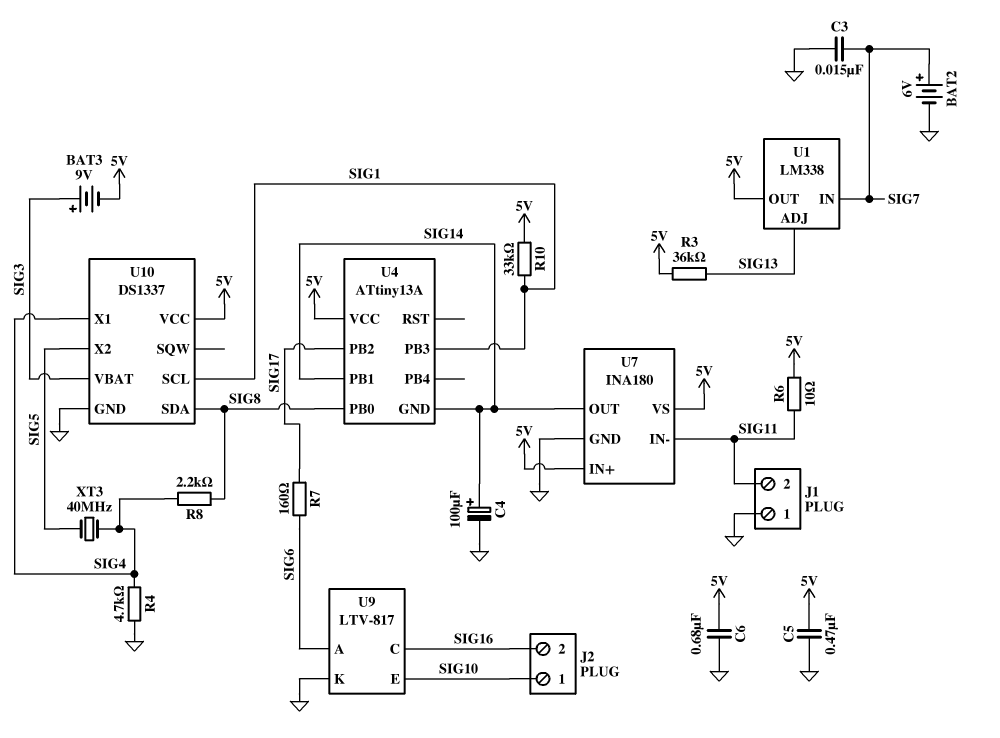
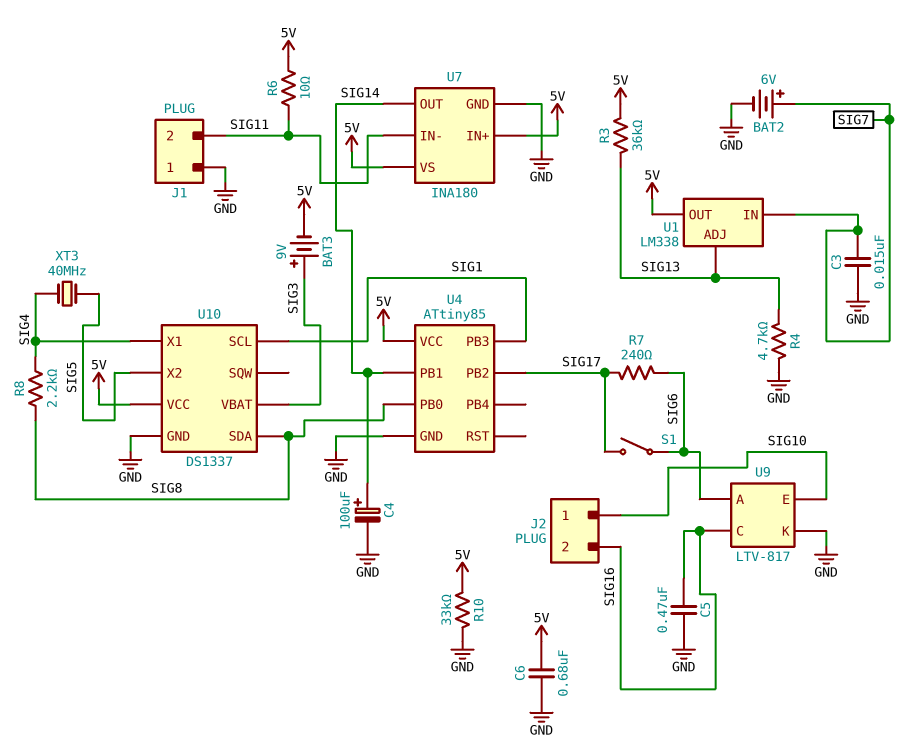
C5: 470nF (5V, GND) -> 470nF (GND, SIG16)
R4: 4.7k (GND, SIG4) -> 4.7k (GND, SIG13)
R7: 160 (SIG6, SIG17) -> 240 (SIG6, SIG17)
R10: 33k (5V, SIG1) -> 33k (5V, GND)
S1: none -> switch (SIG6, SIG17)
U4: ATtiny13A -> ATtiny85
U4 pin GND: SIG14 -> GND

